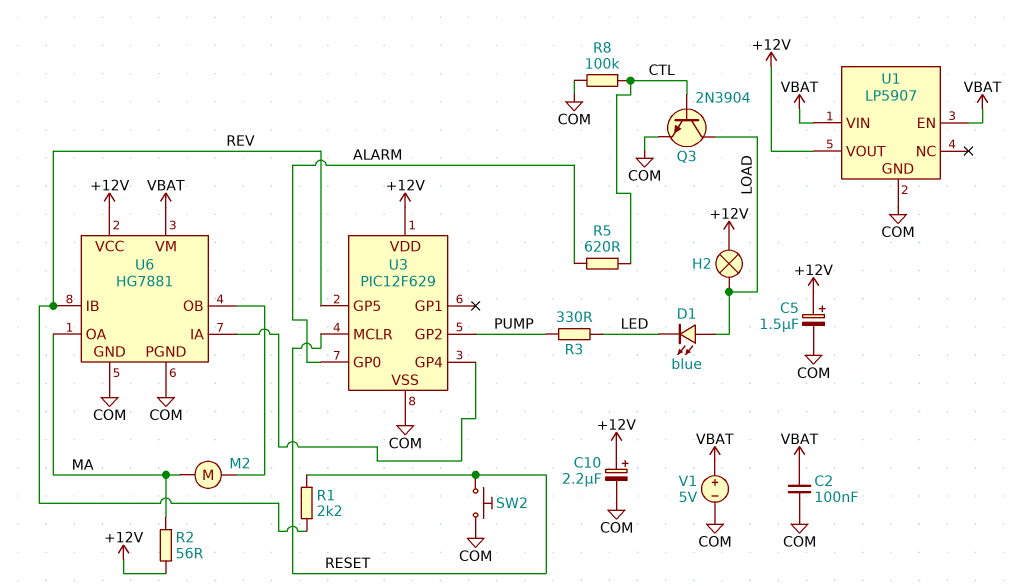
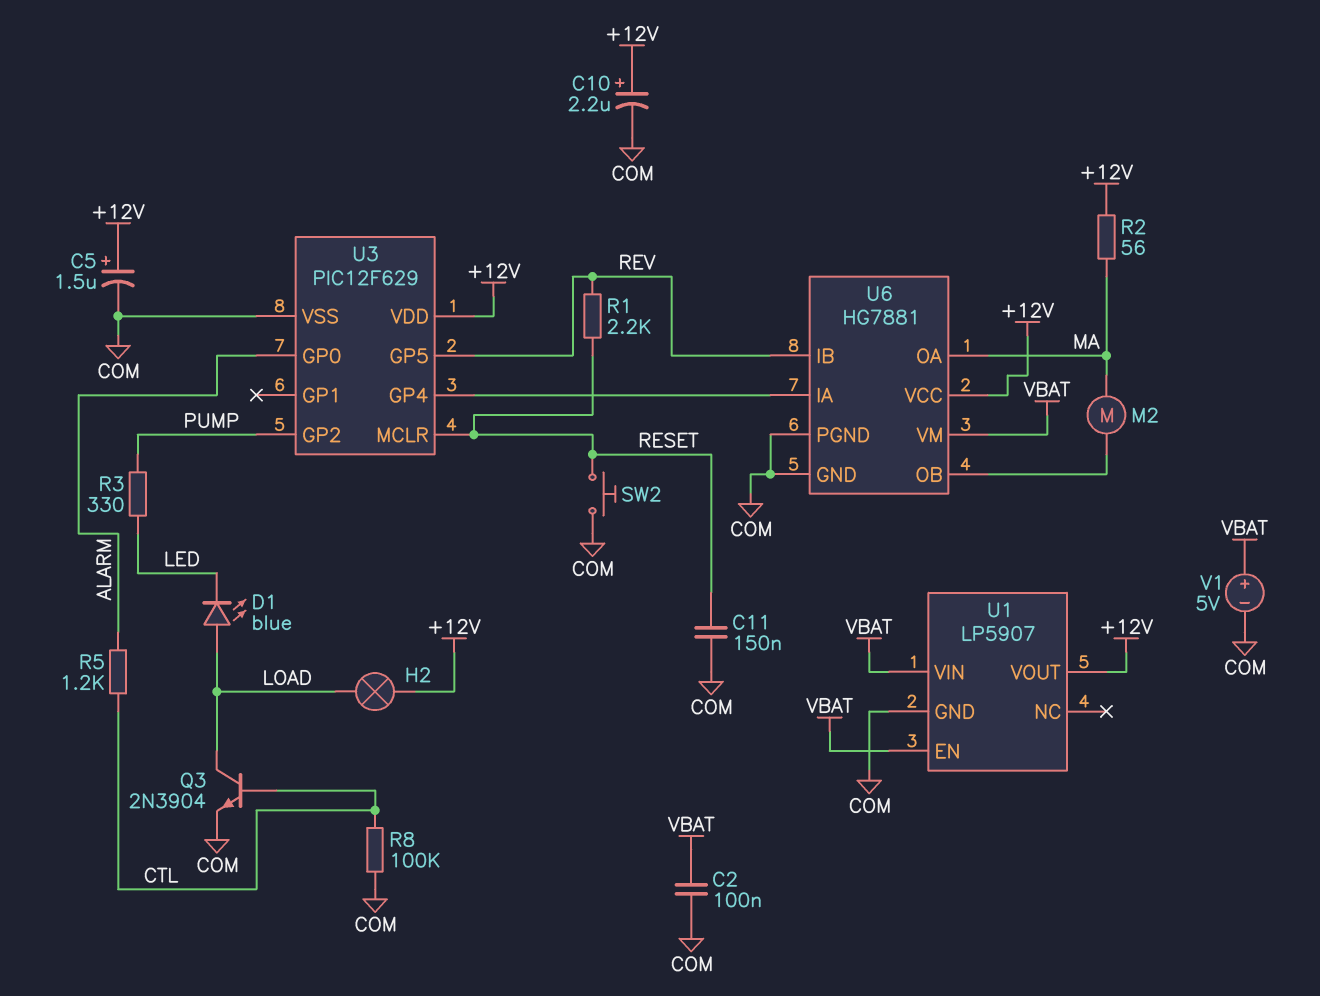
C11: none -> 150nF (COM, RESET)
R5: 620 (ALARM, CTL) -> 1.2k (ALARM, CTL)

